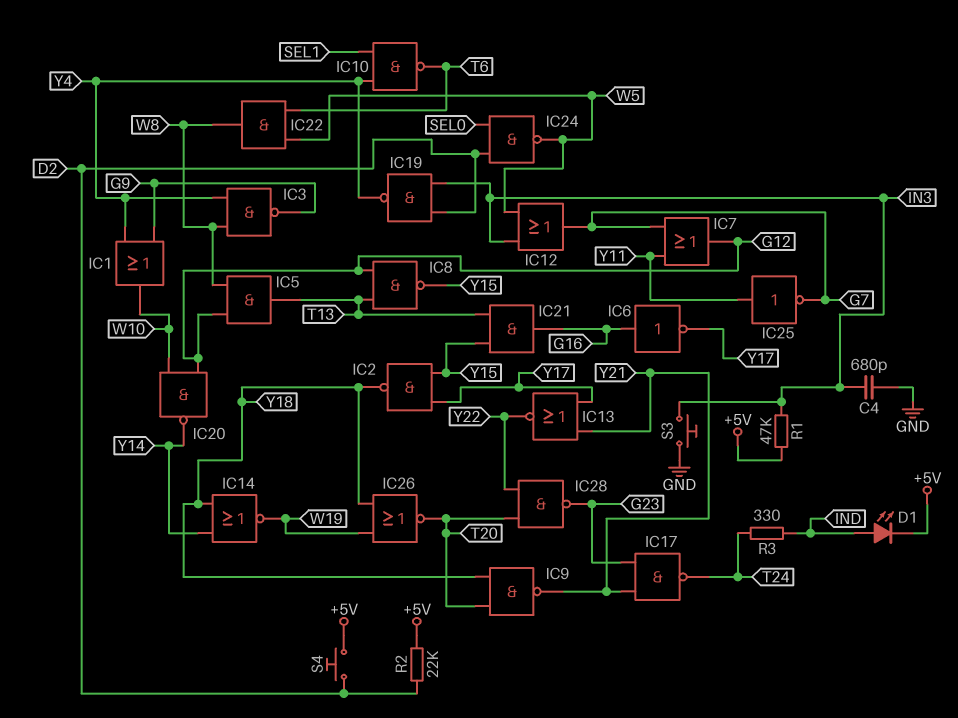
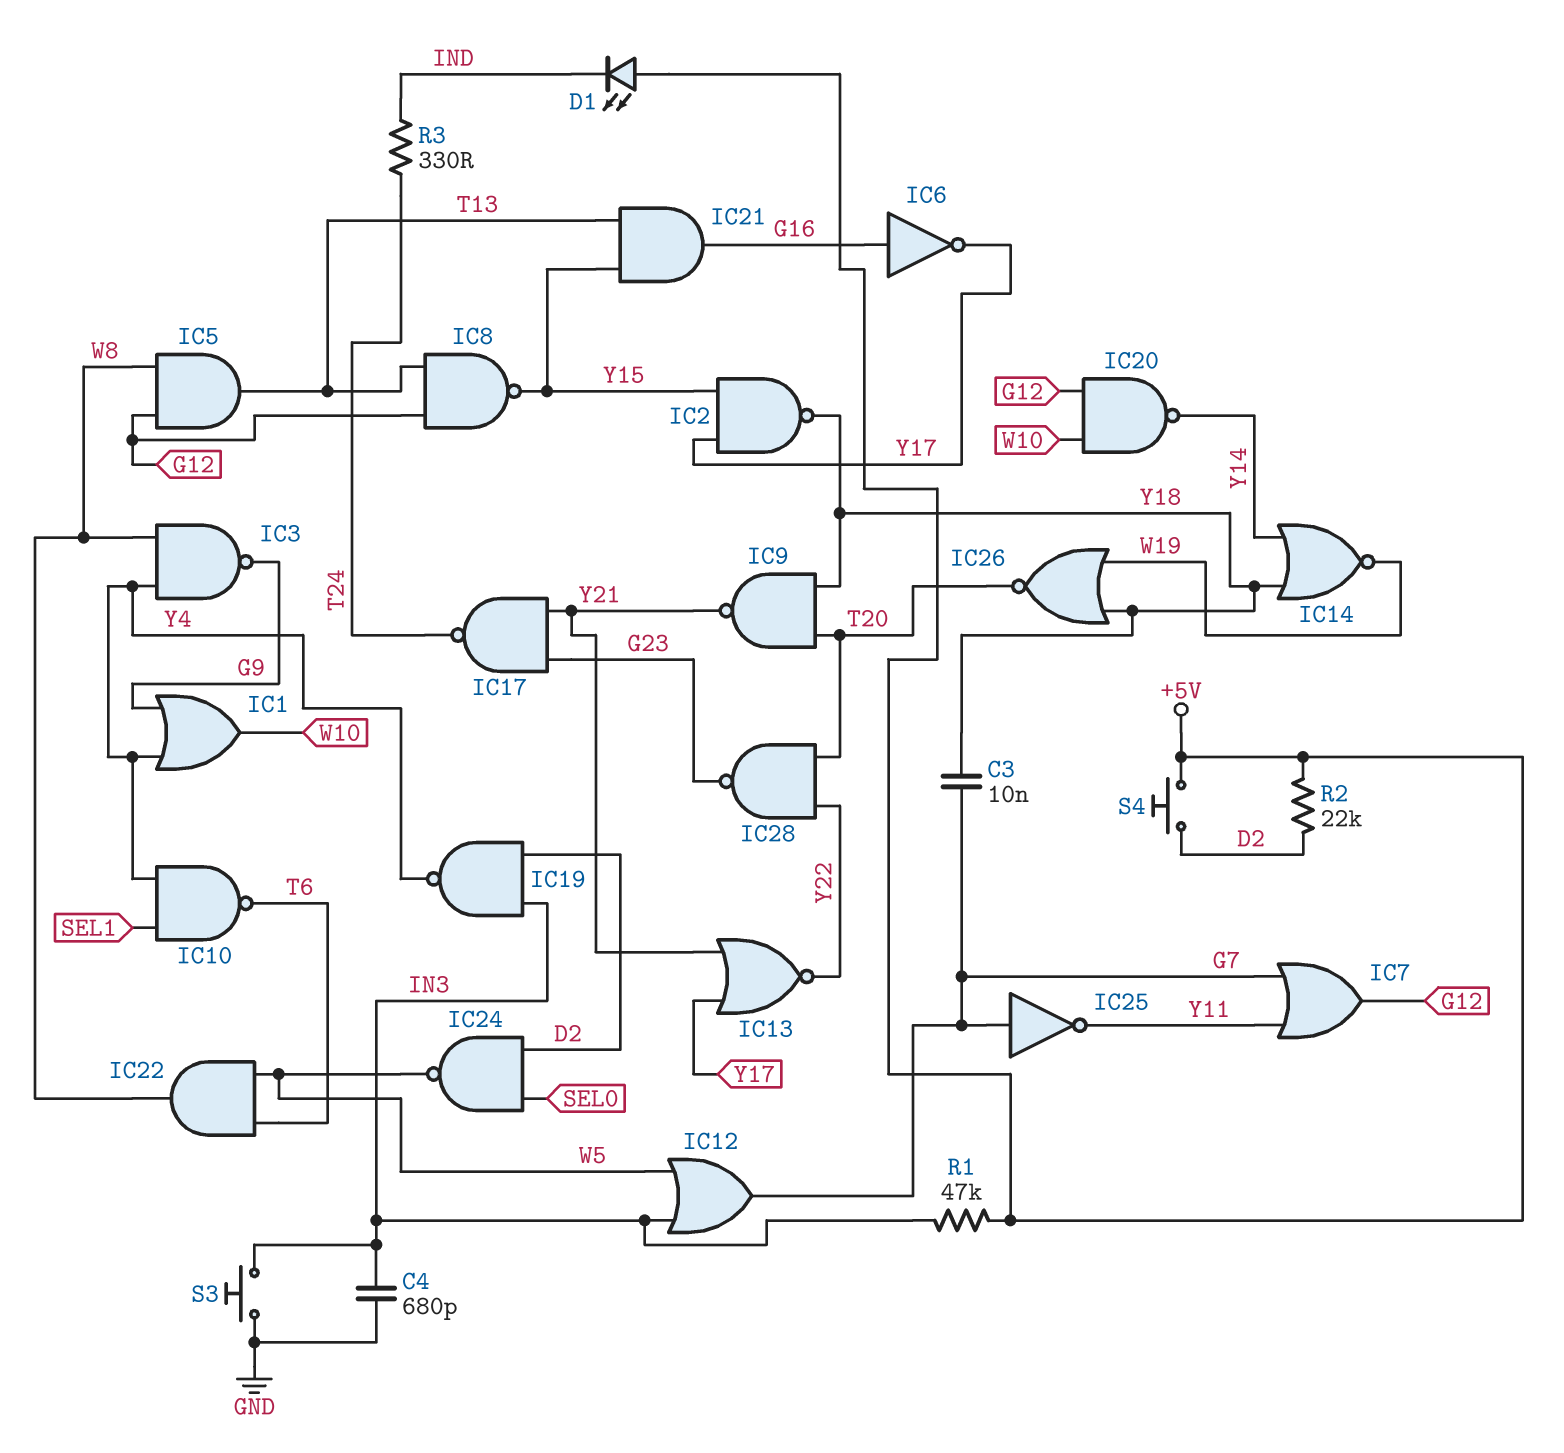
C3: none -> 10nF (G7, Y18)
D1: LED (A IND, K +5V) -> LED (A +5V, K IND)
IC25: NOT (in Y11, out G7) -> NOT (in G7, out Y11)

